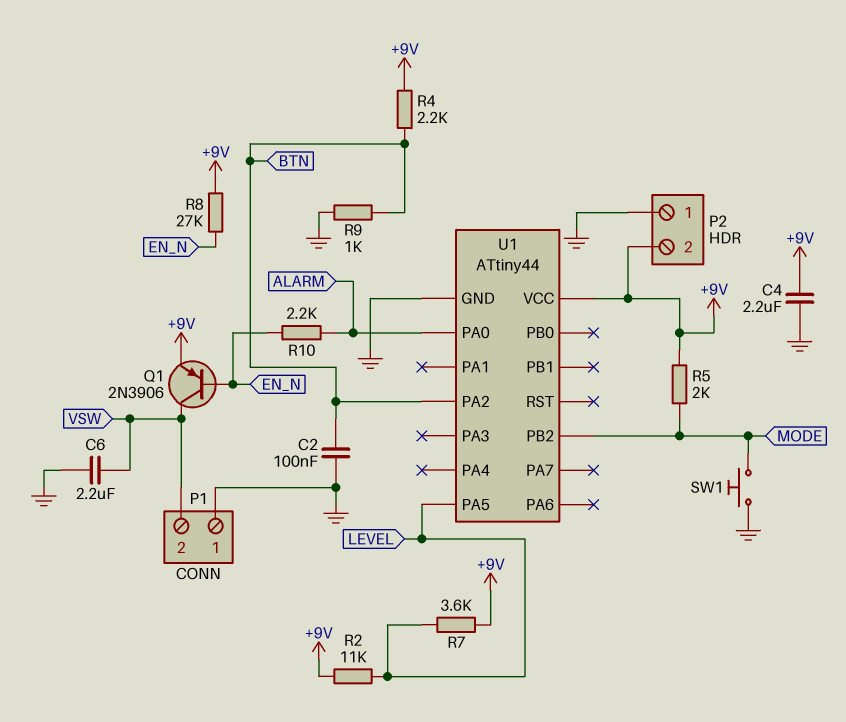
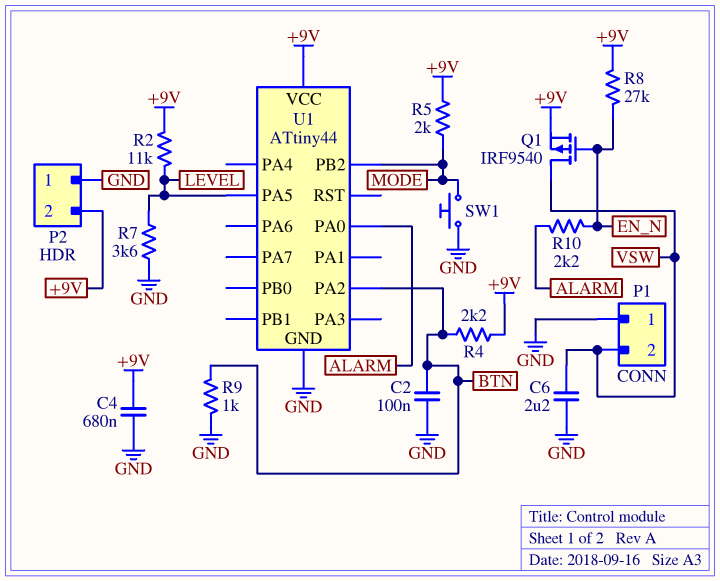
C4: 2.2uF (+9V, GND) -> 680nF (+9V, GND)
Q1: PNP 2N3906 (B EN_N, C VSW, E +9V) -> PMOS IRF9540 (G EN_N, D VSW, S +9V)
R7: 3.6k (+9V, LEVEL) -> 3.6k (GND, LEVEL)

